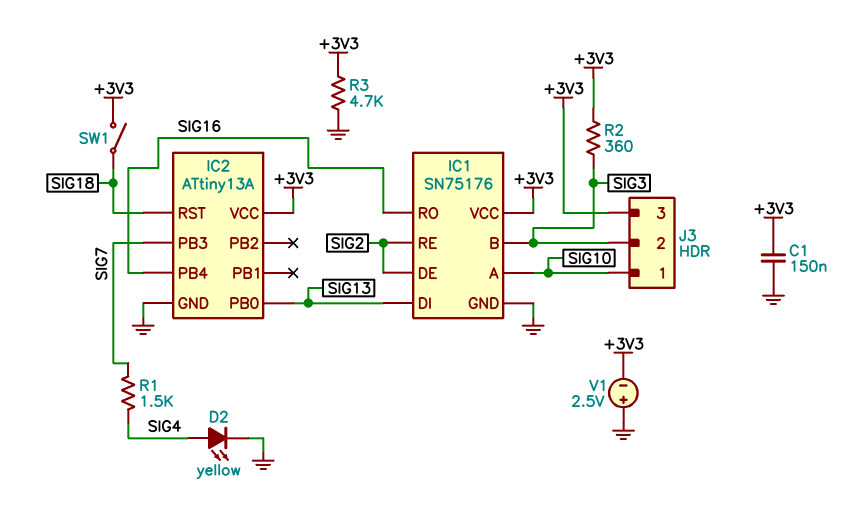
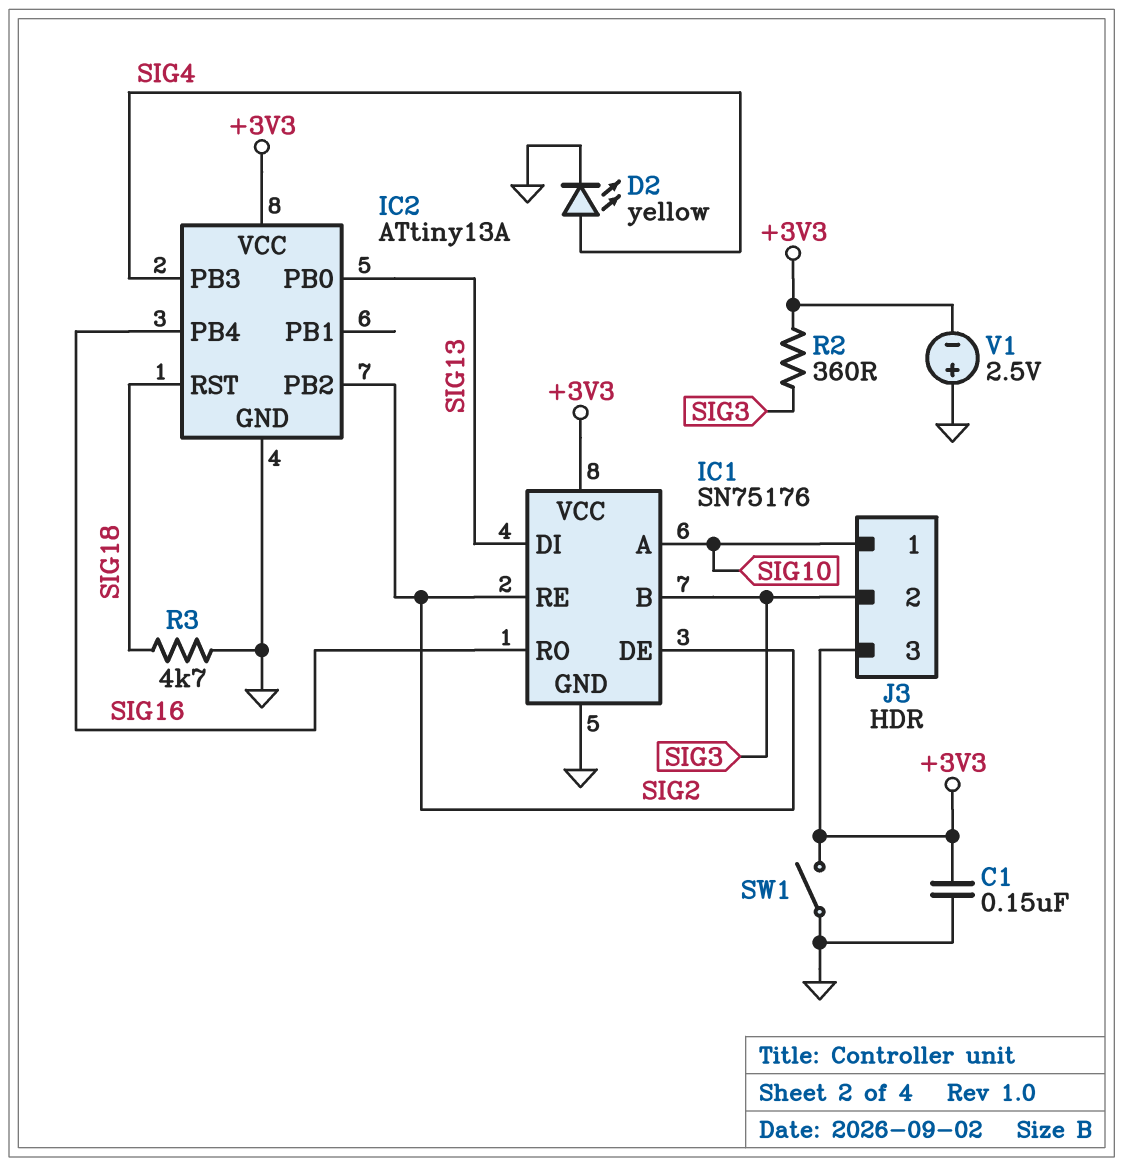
IC2 pin PB2: none -> SIG2
IC2 pin PB3: SIG7 -> SIG4
R1: 1.5k (SIG4, SIG7) -> none
R3: 4.7k (+3V3, GND) -> 4.7k (GND, SIG18)
SW1: switch (+3V3, SIG18) -> switch (+3V3, GND)

